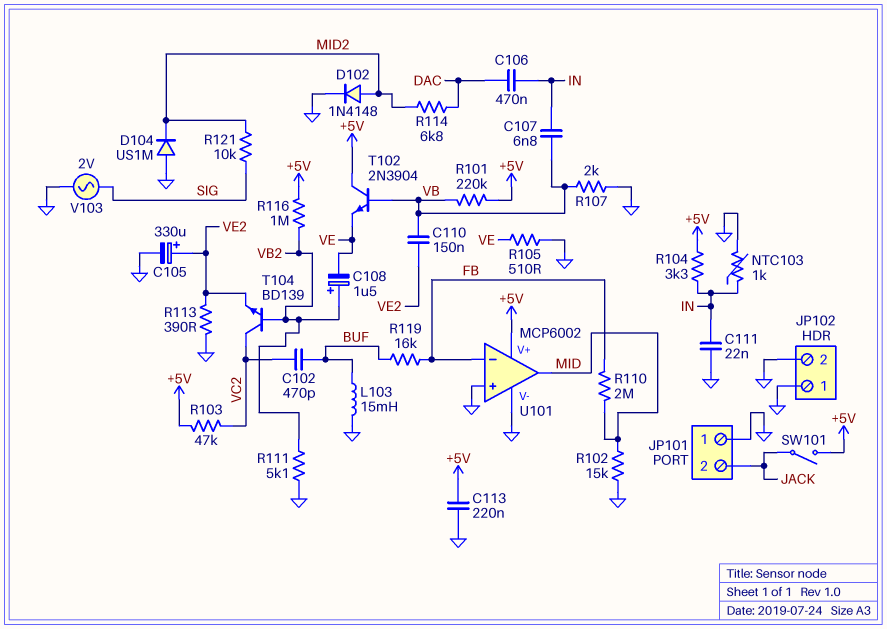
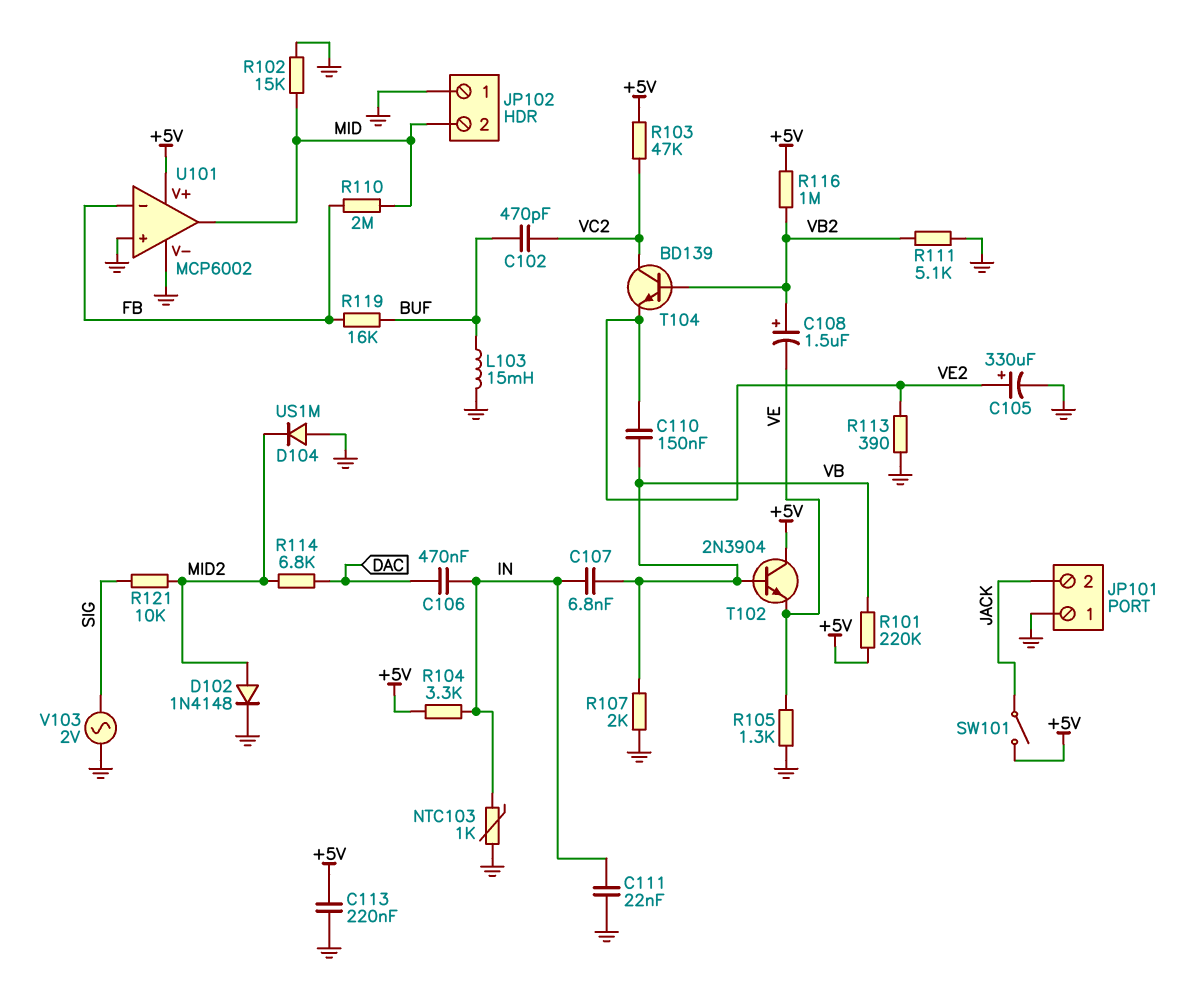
JP102 pin 2: GND -> MID
R105: 510 (GND, VE) -> 1.3k (GND, VE)

